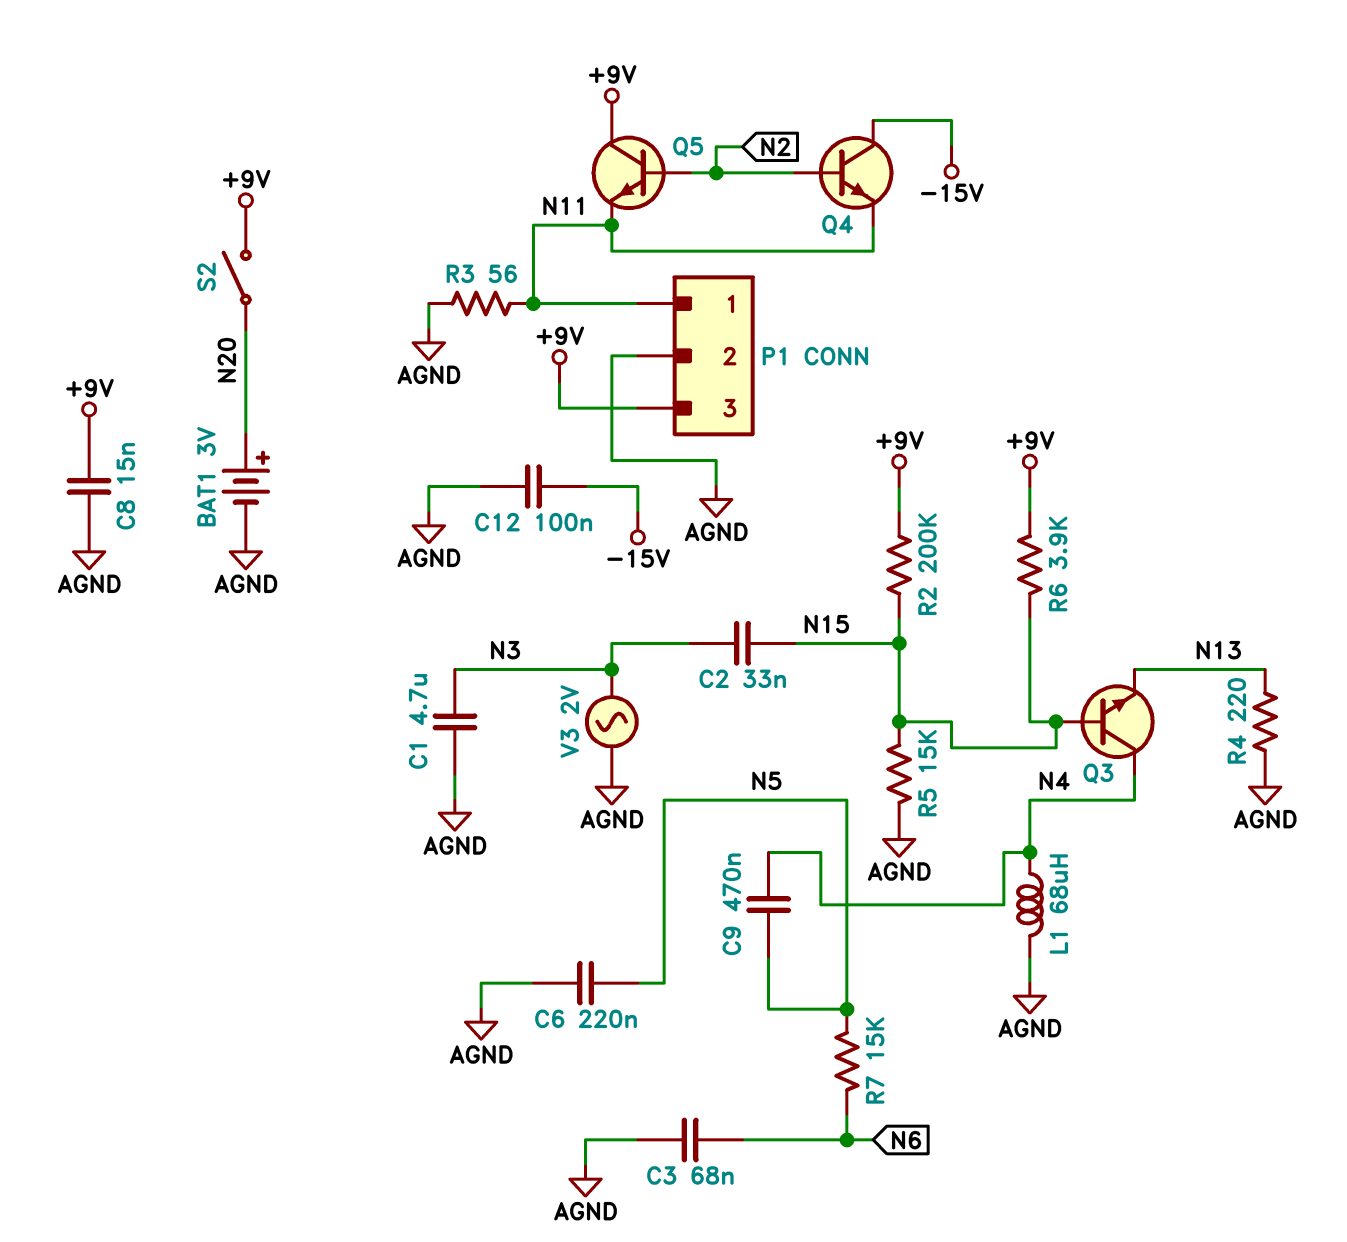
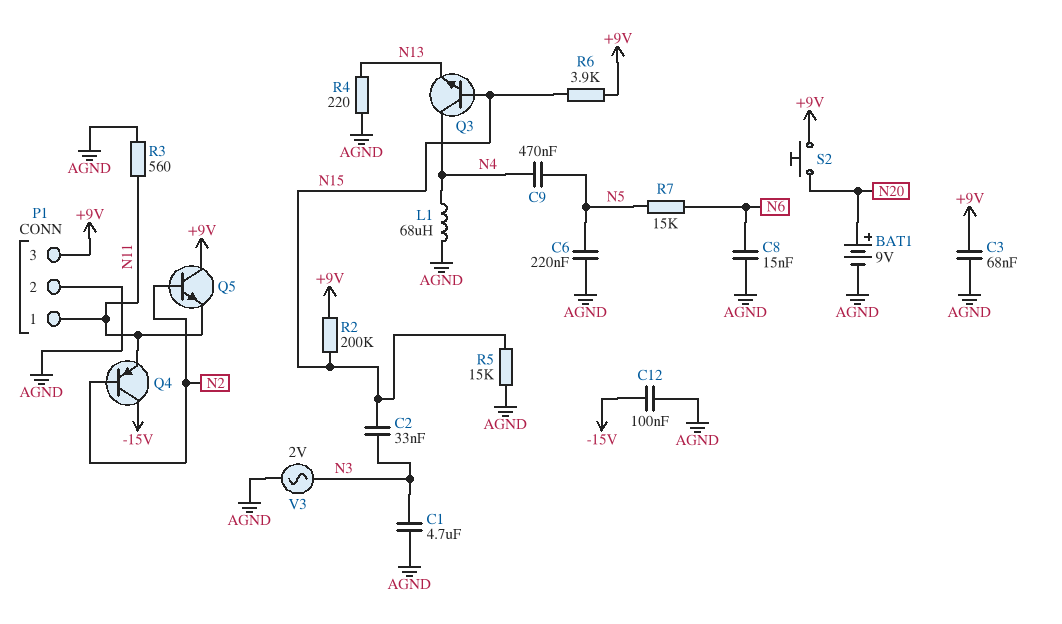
BAT1: 3V (plus N20, minus AGND) -> 9V (plus N20, minus AGND)
C3: 68nF (AGND, N6) -> 68nF (+9V, AGND)
C8: 15nF (+9V, AGND) -> 15nF (AGND, N6)
Q4: NPN (B N2, C -15V, E N11) -> PNP (B N2, C -15V, E N11)
R3: 56 (AGND, N11) -> 560 (AGND, N11)
S2: switch (+9V, N20) -> button (+9V, N20)

